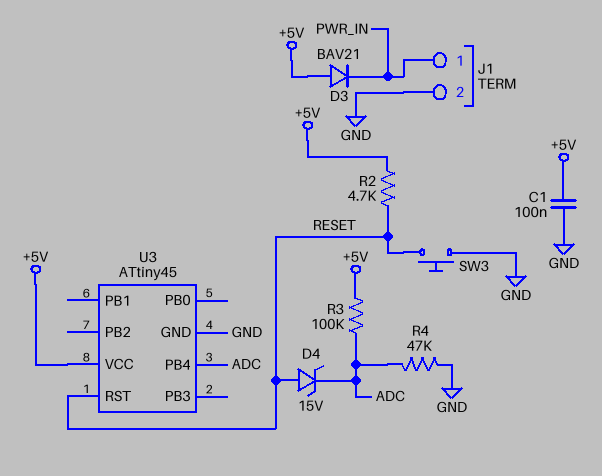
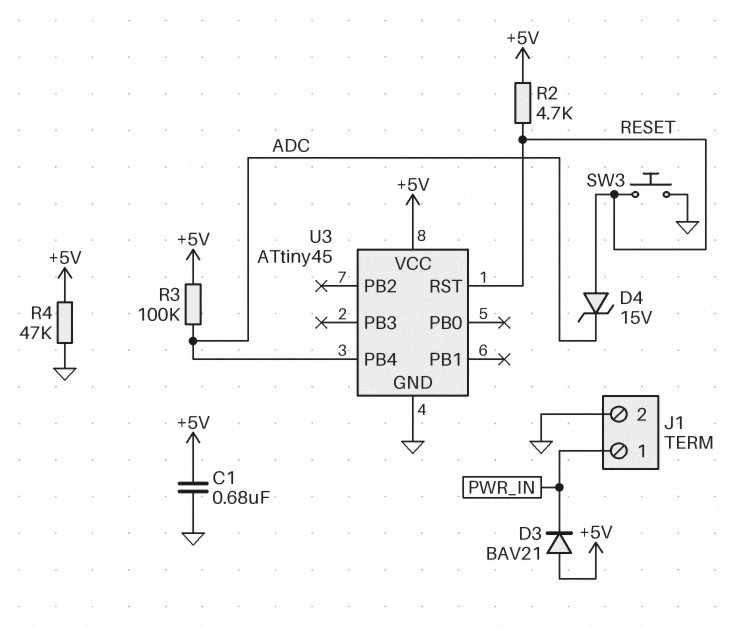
C1: 100nF (+5V, GND) -> 680nF (+5V, GND)
R4: 47k (ADC, GND) -> 47k (+5V, GND)

